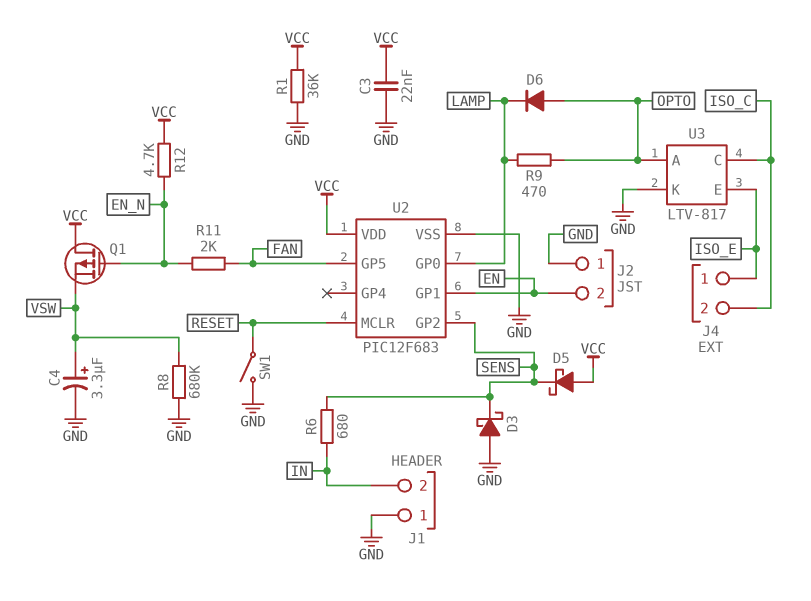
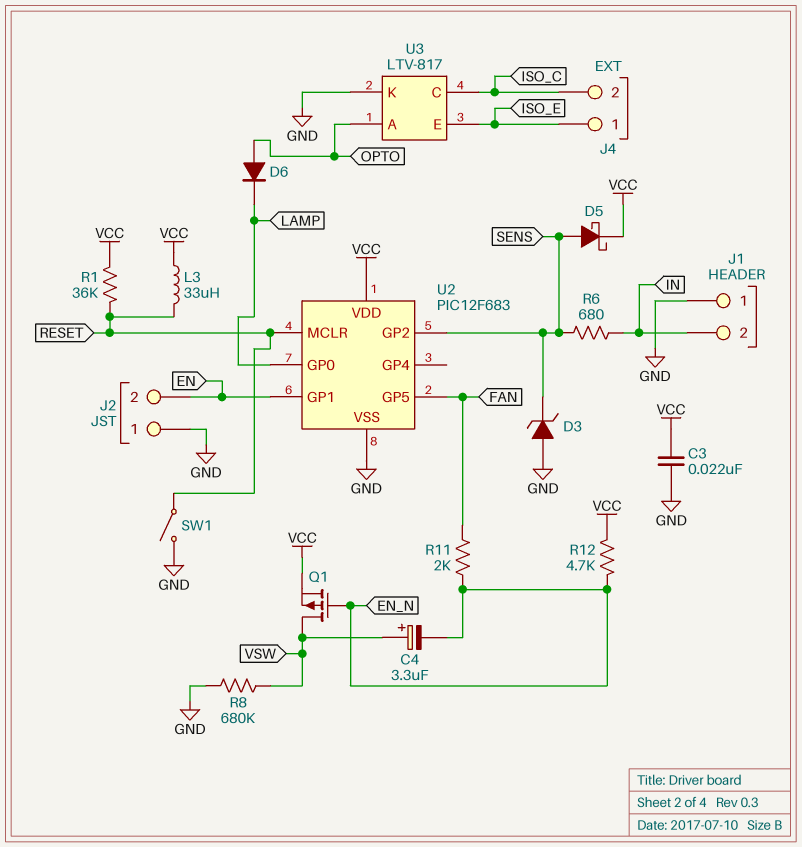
C4: 3.3uF (plus VSW, minus GND) -> 3.3uF (plus VSW, minus EN_N)
D3: schottky (A GND, K SENS) -> zener (A GND, K SENS)
D5: schottky (A VCC, K SENS) -> schottky (A SENS, K VCC)
L3: none -> 33uH (RESET, VCC)
Q1: PMOS (G EN_N, D VCC, S VSW) -> PMOS (G EN_N, D VSW, S VCC)
R1: 36k (GND, VCC) -> 36k (RESET, VCC)
R9: 470 (LAMP, OPTO) -> none

